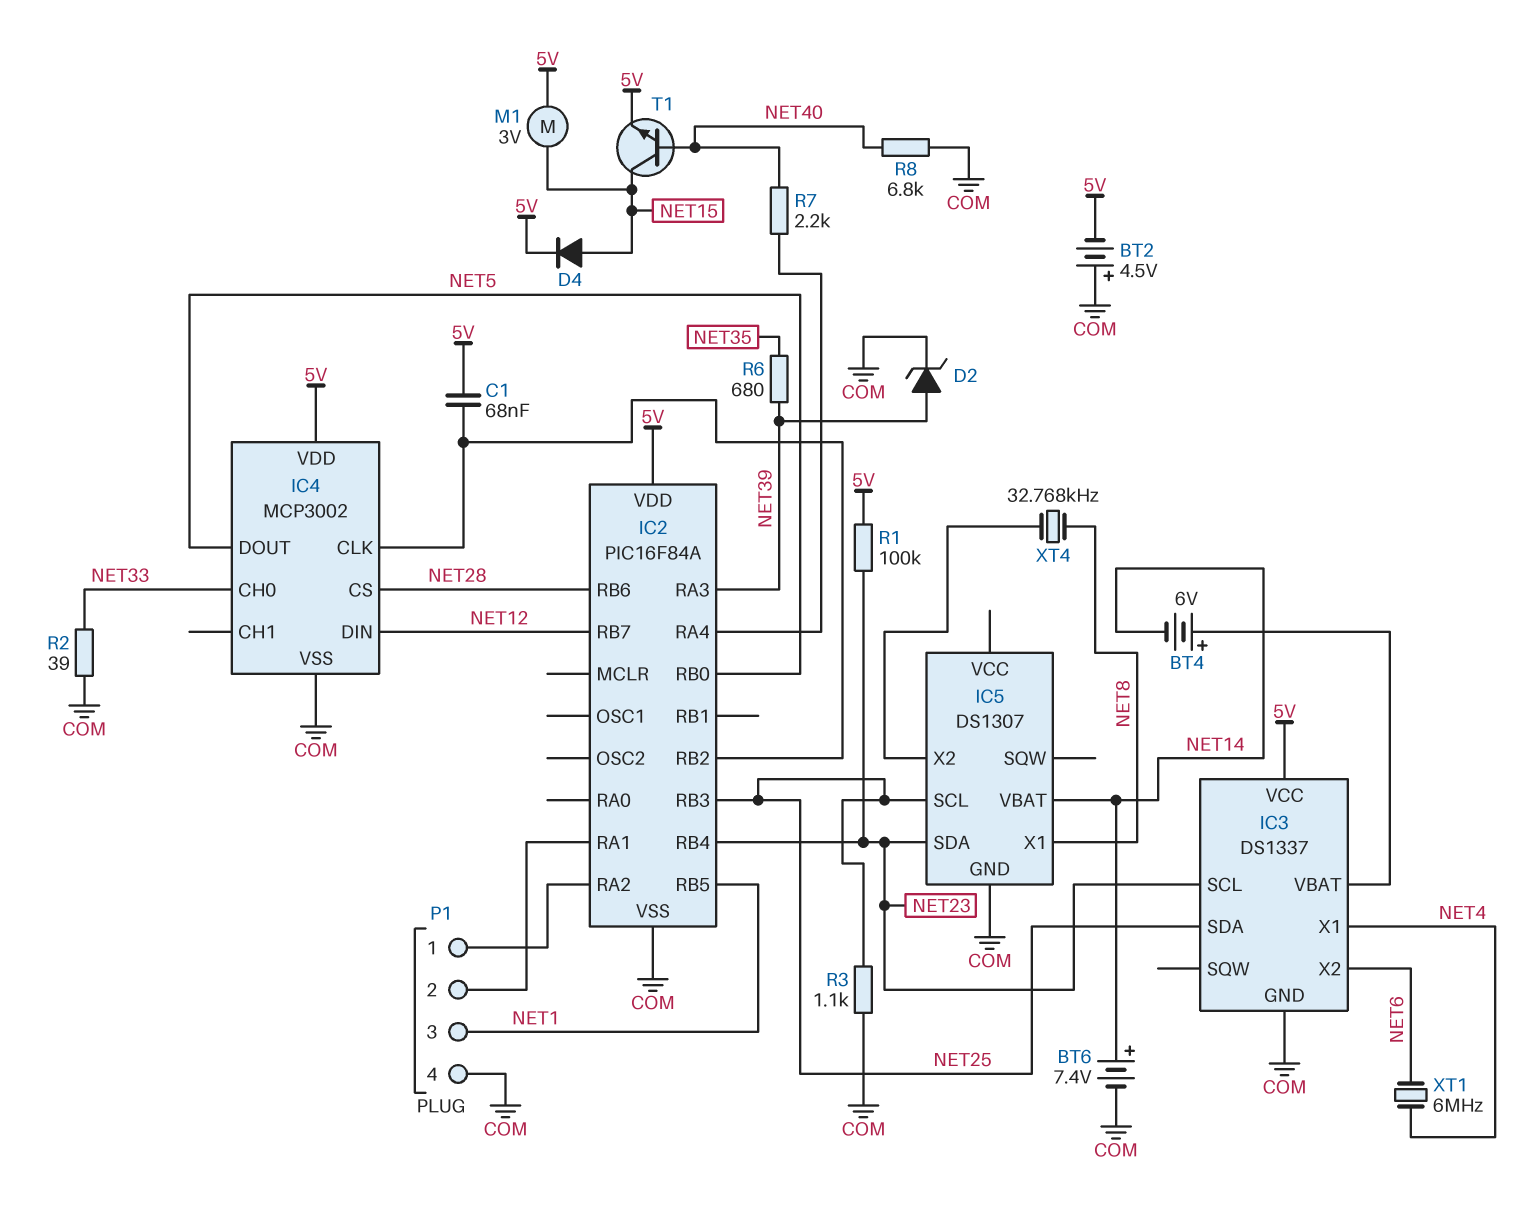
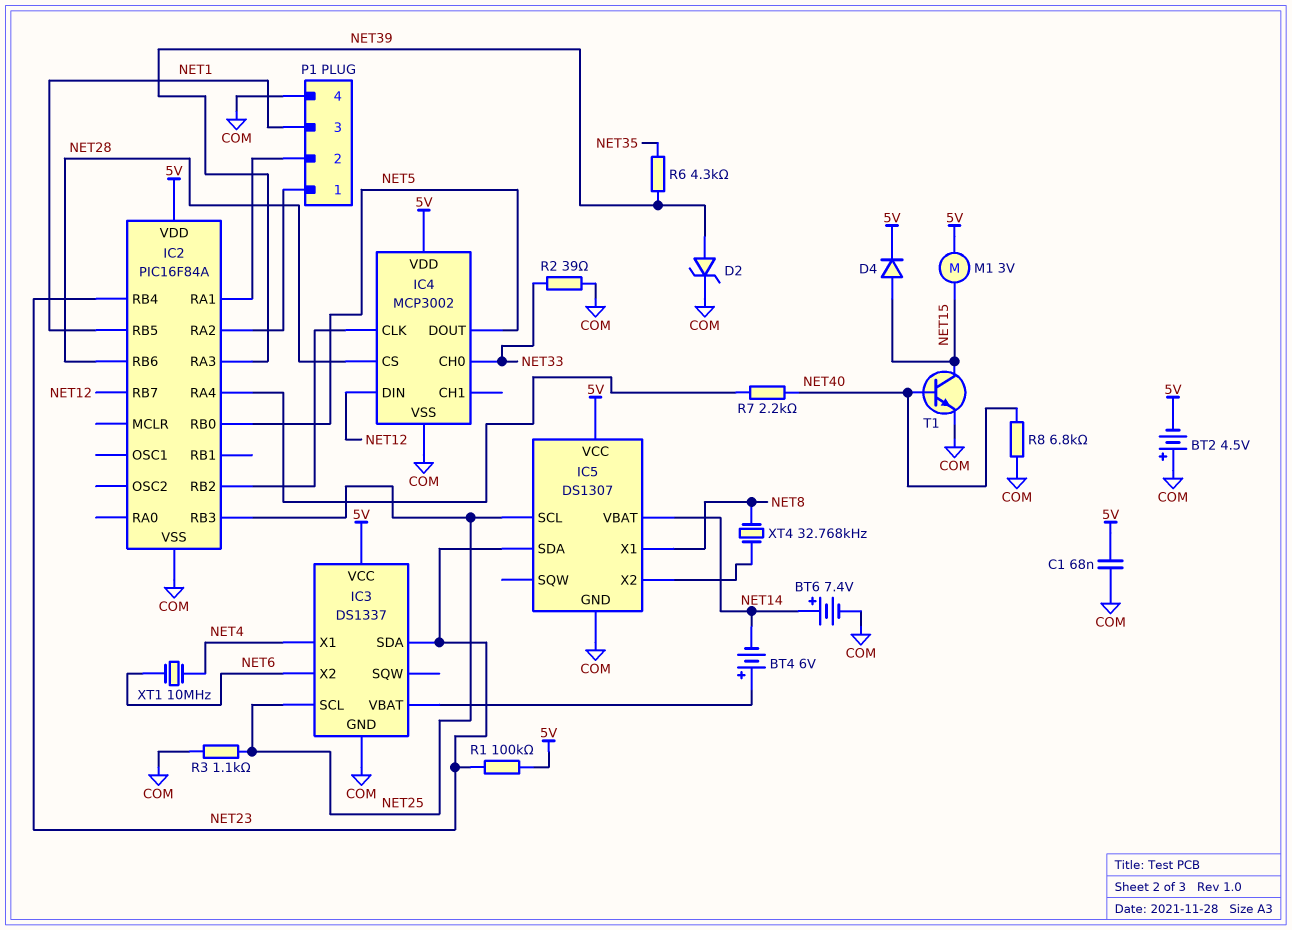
C1: 68nF (5V, IC2/RB2) -> 68nF (5V, COM)
IC3 pin SCL: NET23 -> NET25
IC3 pin SDA: NET25 -> NET23
IC5 pin VCC: none -> 5V
R6: 680 (NET35, NET39) -> 4.3k (NET35, NET39)
T1: NPN (B NET40, C NET15, E 5V) -> NPN (B NET40, C NET15, E COM)
XT1: 6MHz (NET4, NET6) -> 10MHz (NET4, NET6)

